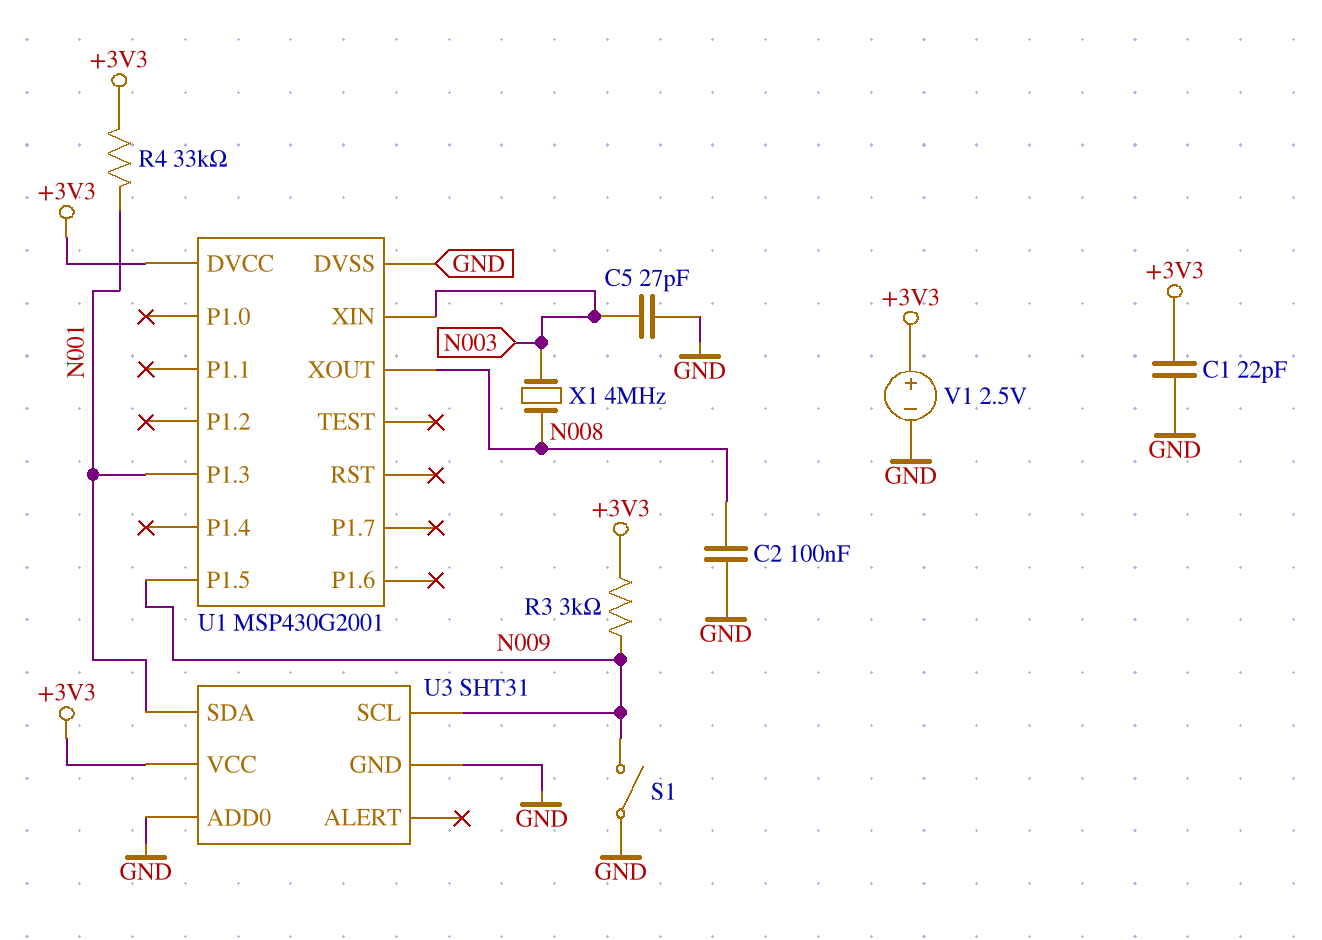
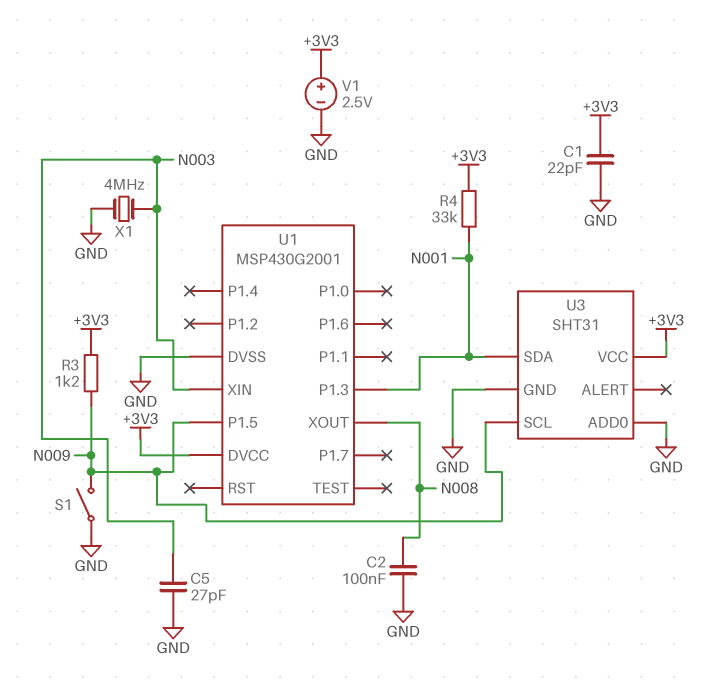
R3: 3k (+3V3, N009) -> 1.2k (+3V3, N009)
X1: 4MHz (N003, N008) -> 4MHz (GND, N003)

